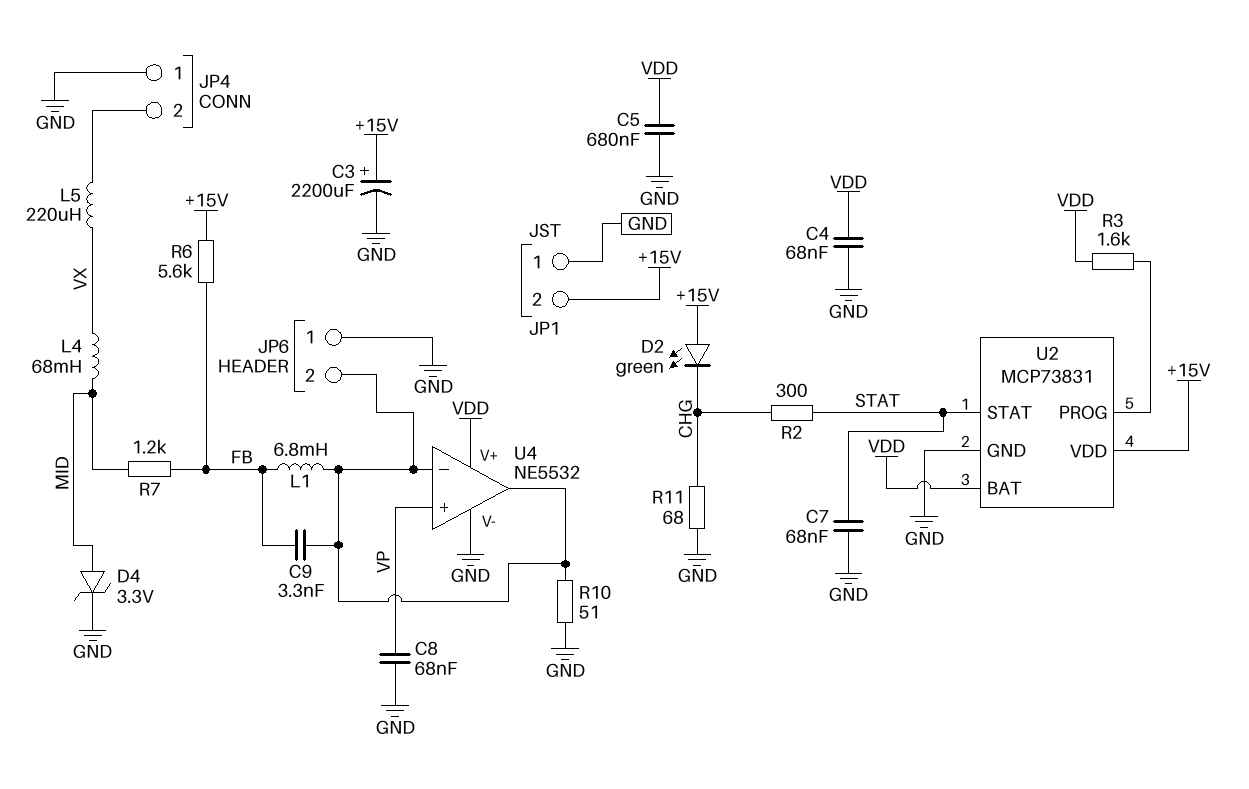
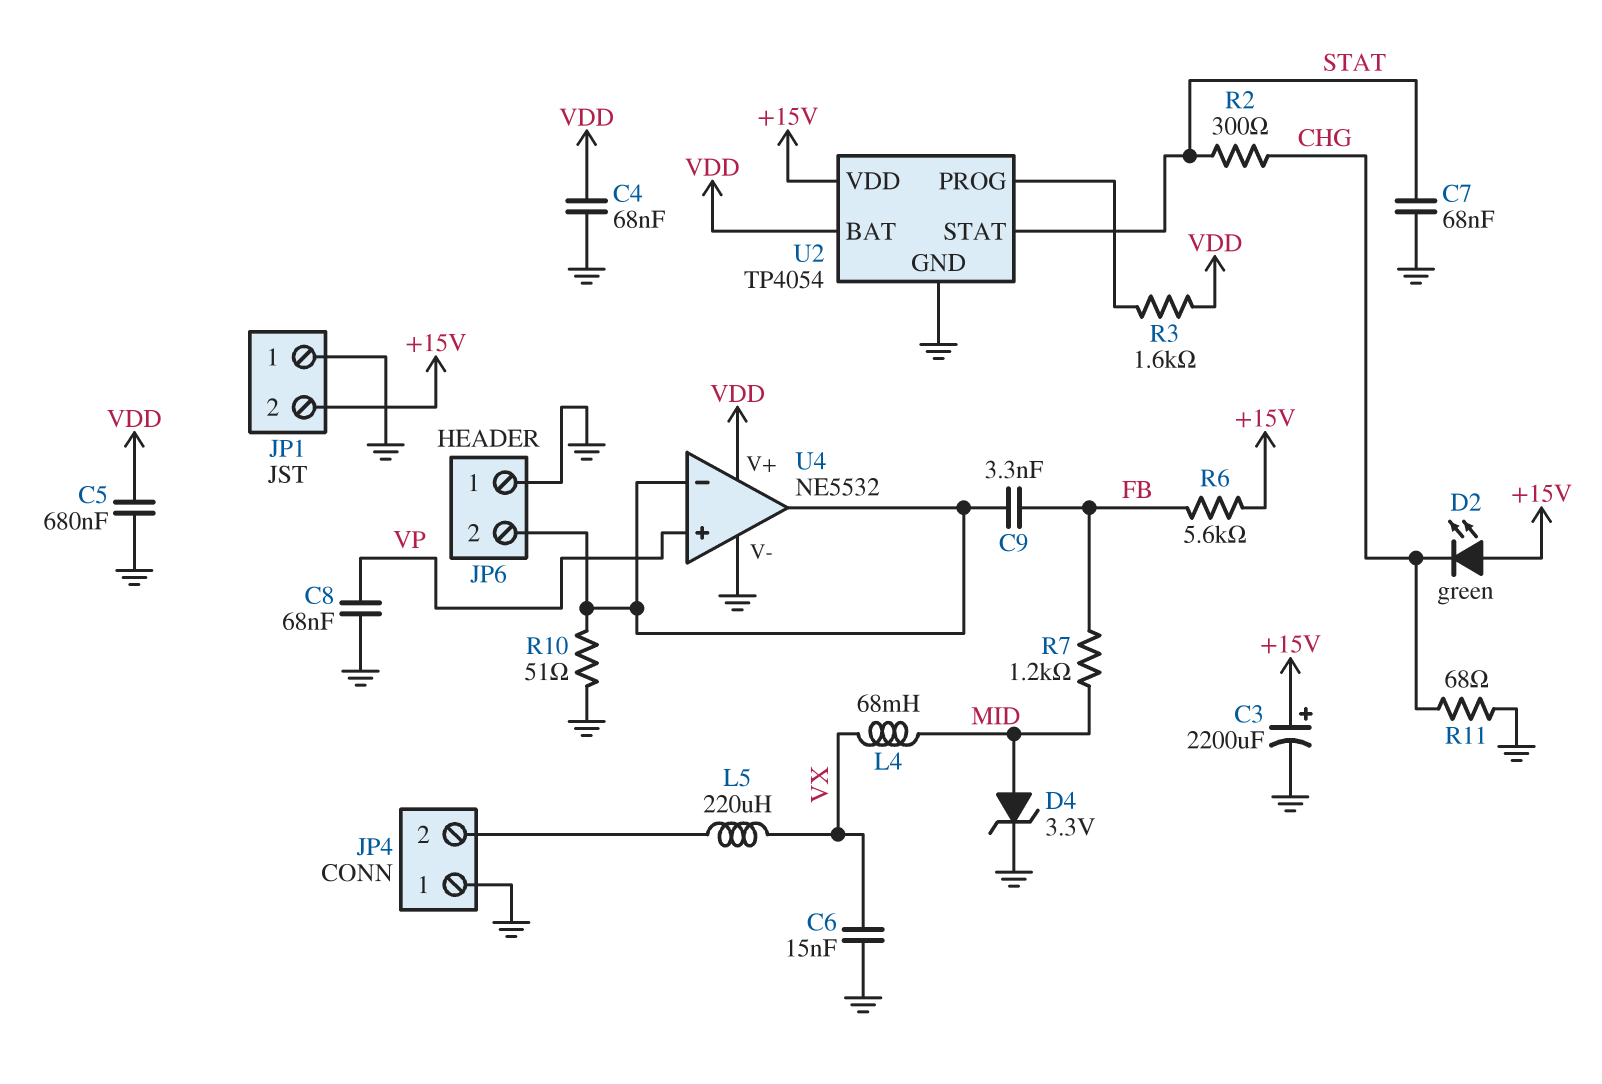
C6: none -> 15nF (GND, VX)
L1: 6.8mH (FB, JP6/2) -> none
U2: MCP73831 -> TP4054

